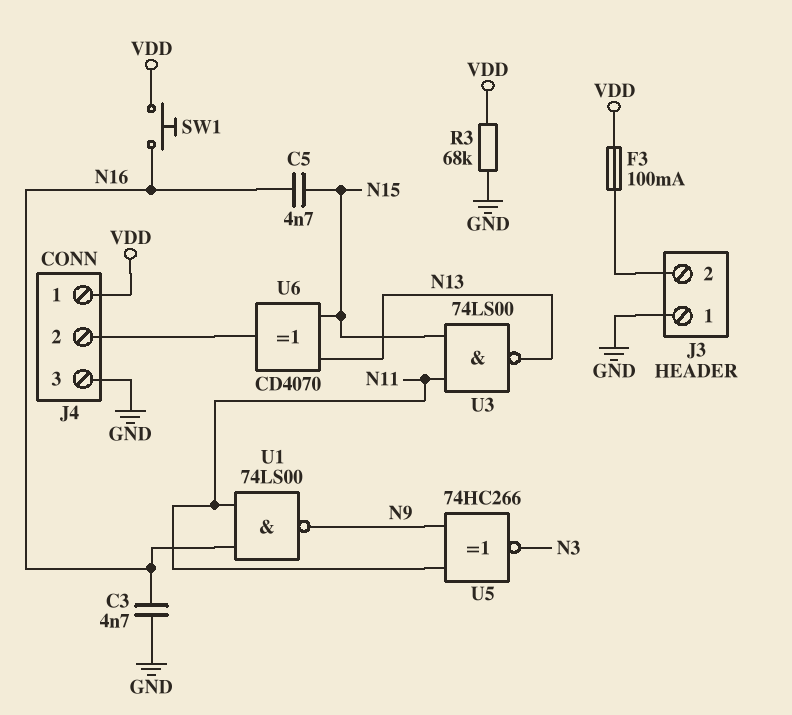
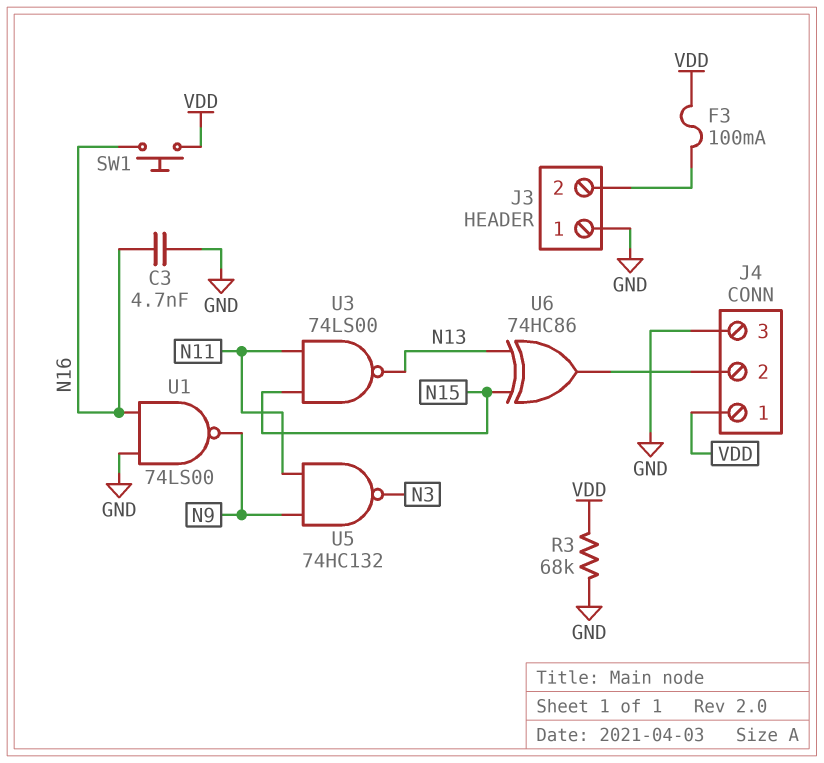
C5: 4.7nF (N15, N16) -> none
U1: NAND 74LS00 (in N11, in N16, out N9) -> NAND 74LS00 (in GND, in N16, out N9)
U5: XNOR 74HC266 (in N9, in N11, out N3) -> NAND 74HC132 (in N9, in N11, out N3)
U6: XOR CD4070 (in N13, in N15, out J4/2) -> XOR 74HC86 (in N13, in N15, out J4/2)

